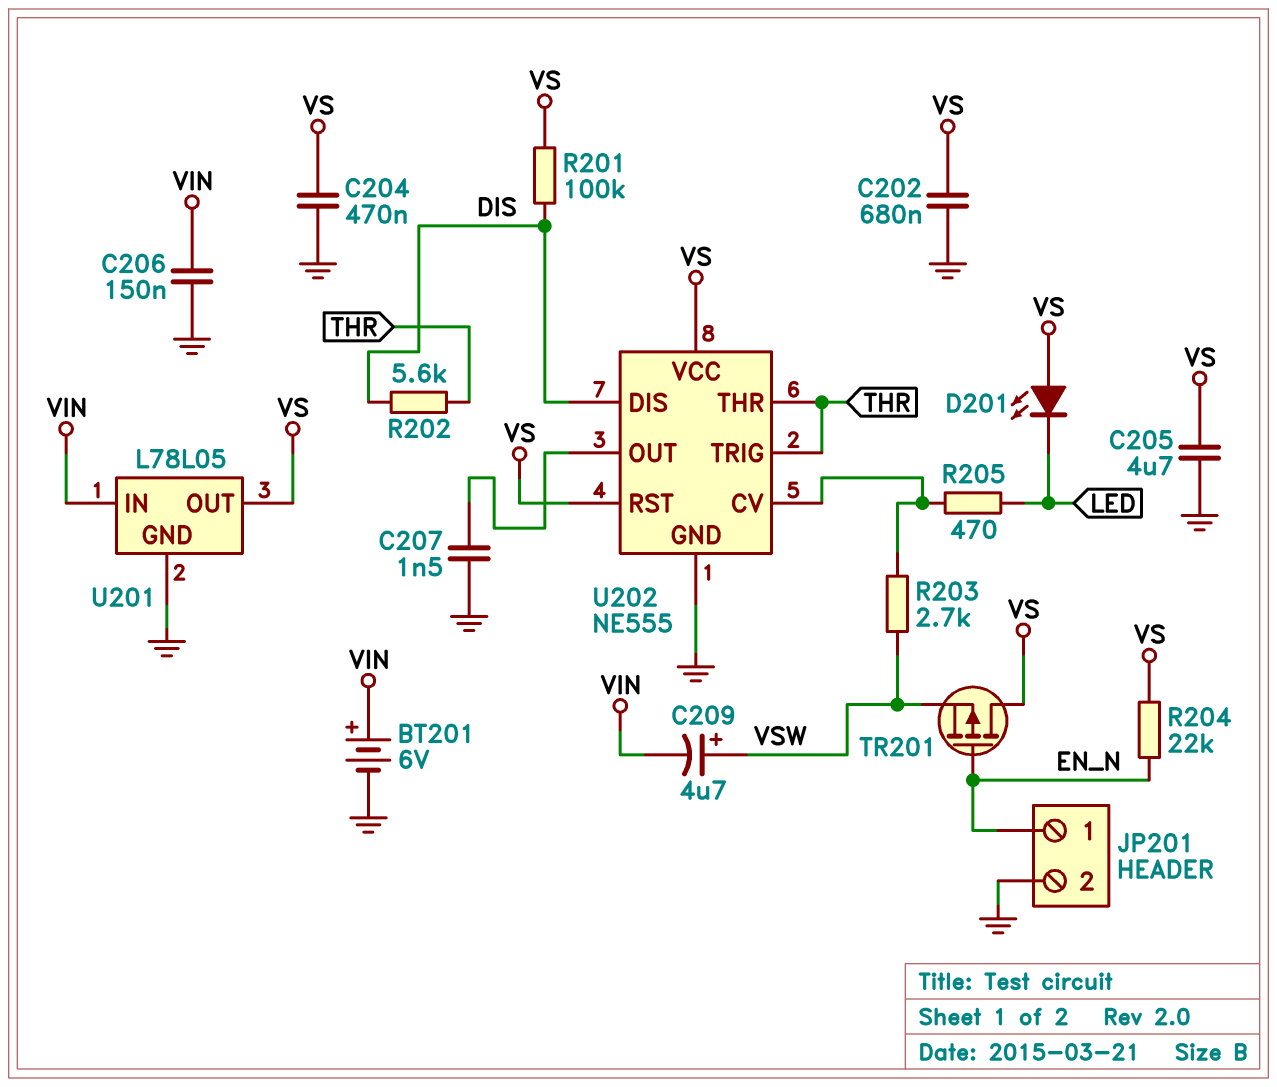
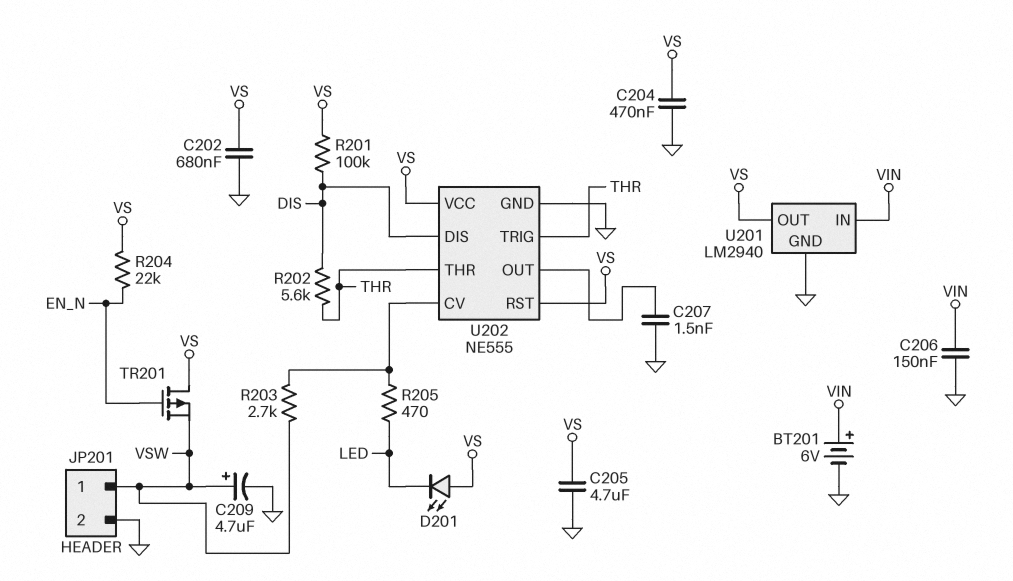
C209: 4.7uF (plus VSW, minus VIN) -> 4.7uF (plus VSW, minus GND)
JP201 pin 1: EN_N -> VSW
U201: L78L05 -> LM2940

